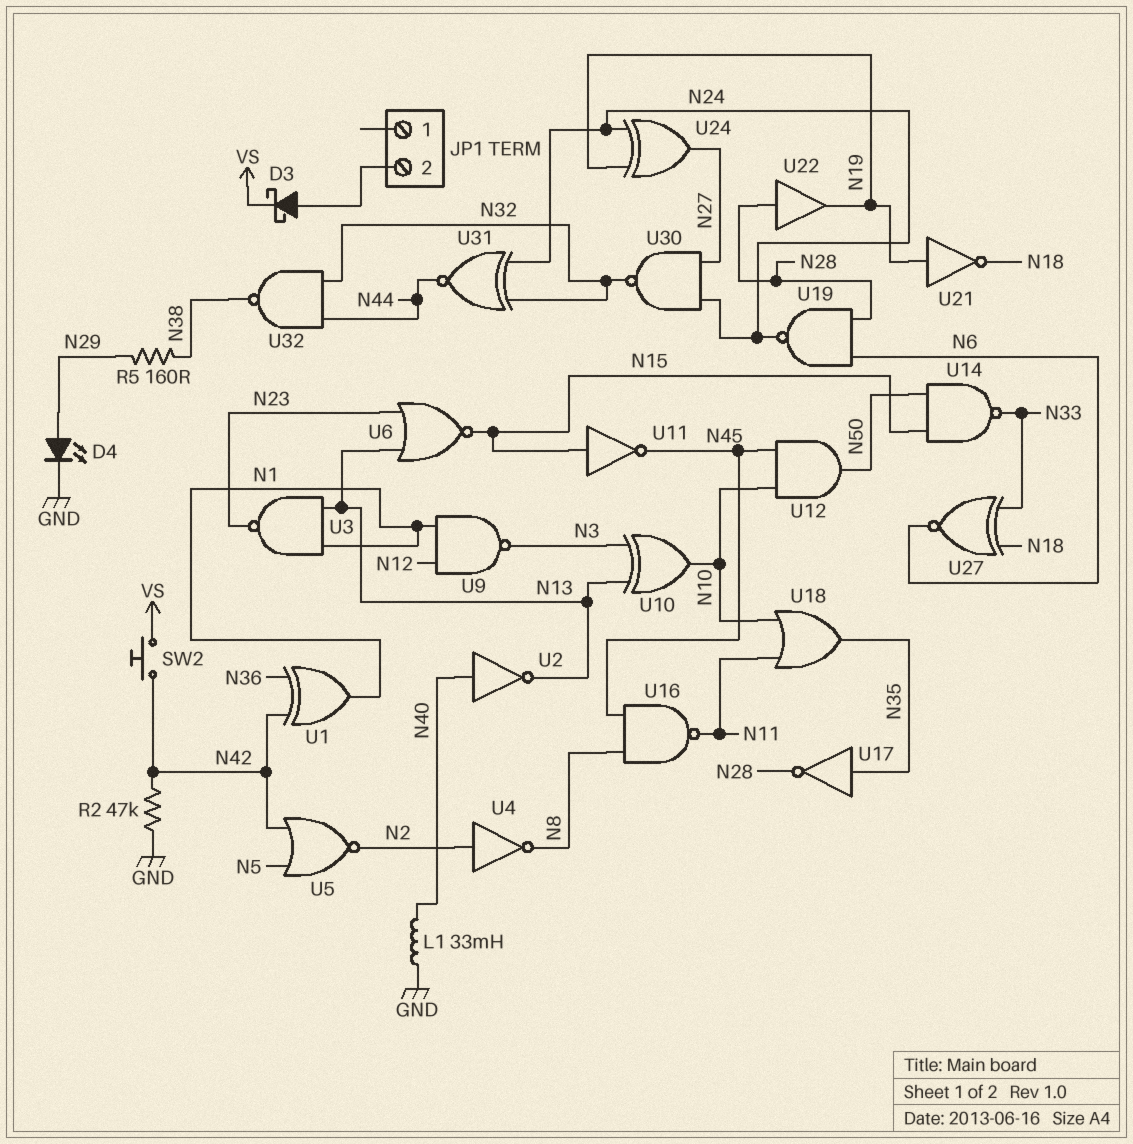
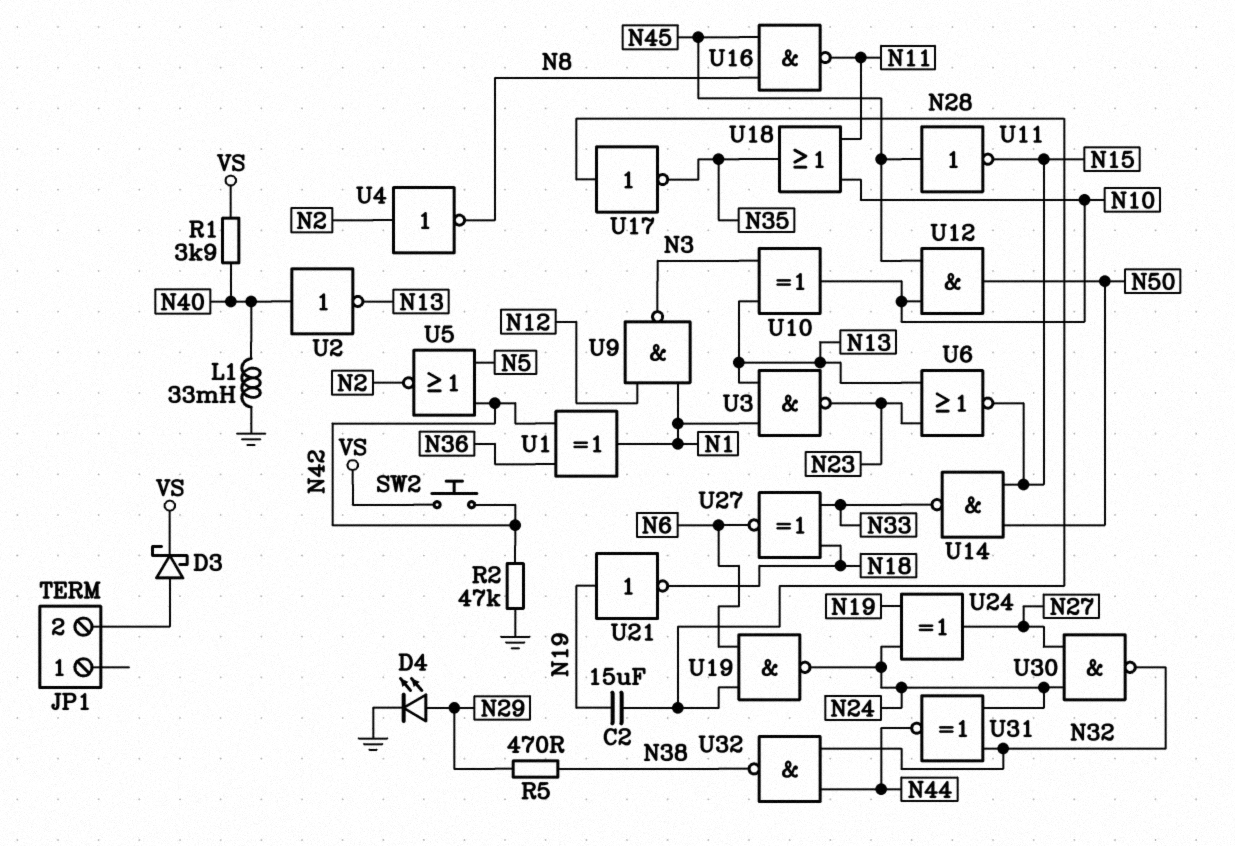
C2: none -> 15uF (N19, N28)
R1: none -> 3.9k (N40, VS)
R5: 160 (N29, N38) -> 470 (N29, N38)
U11: NOT (in N15, out N45) -> NOT (in N45, out N15)
U17: NOT (in N35, out N28) -> NOT (in N28, out N35)
U22: buffer (in N28, out N19) -> none

